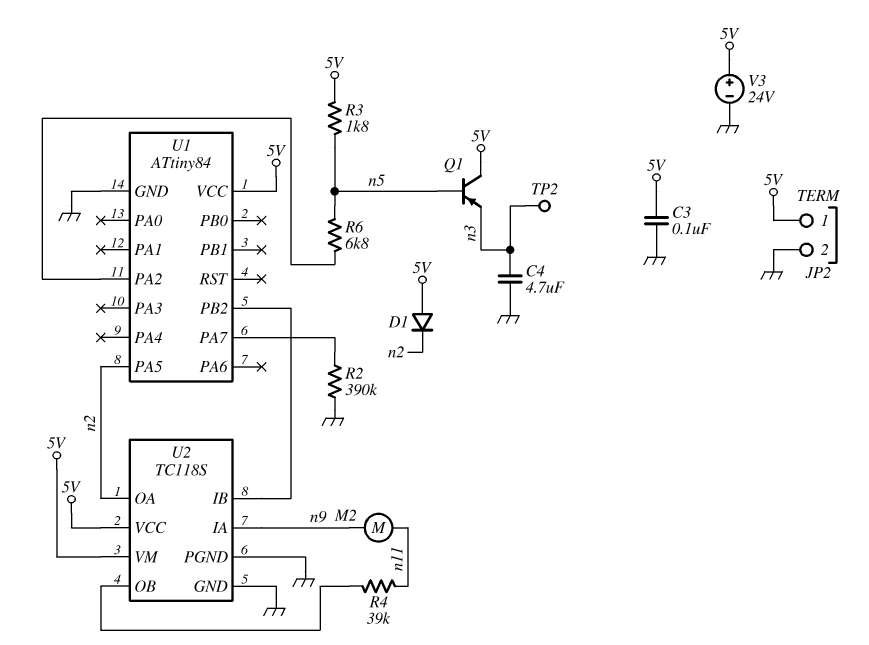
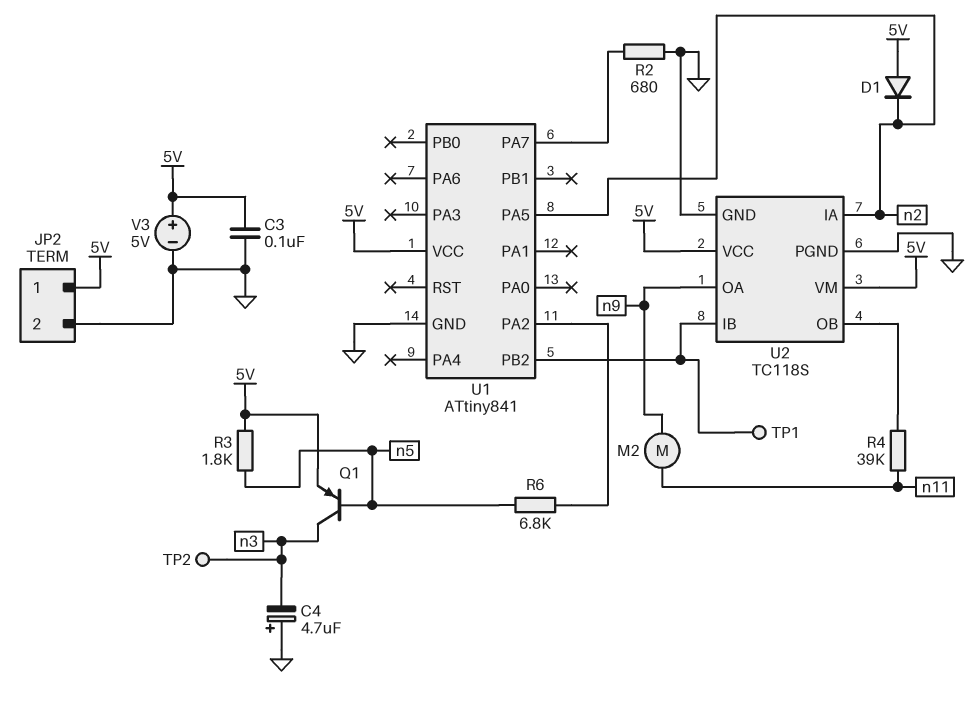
C4: 4.7uF (GND, n3) -> 4.7uF (plus GND, minus n3)
Q1: PNP (B n5, C 5V, E n3) -> PNP (B n5, C n3, E 5V)
R2: 390k (GND, U1/PA7) -> 680 (GND, U1/PA7)
TP1: none -> test point (U1/PB2)
U1: ATtiny84 -> ATtiny841
U2 pin IA: n9 -> n2
U2 pin OA: n2 -> n9
V3: 24V (plus 5V, minus GND) -> 5V (plus 5V, minus GND)

